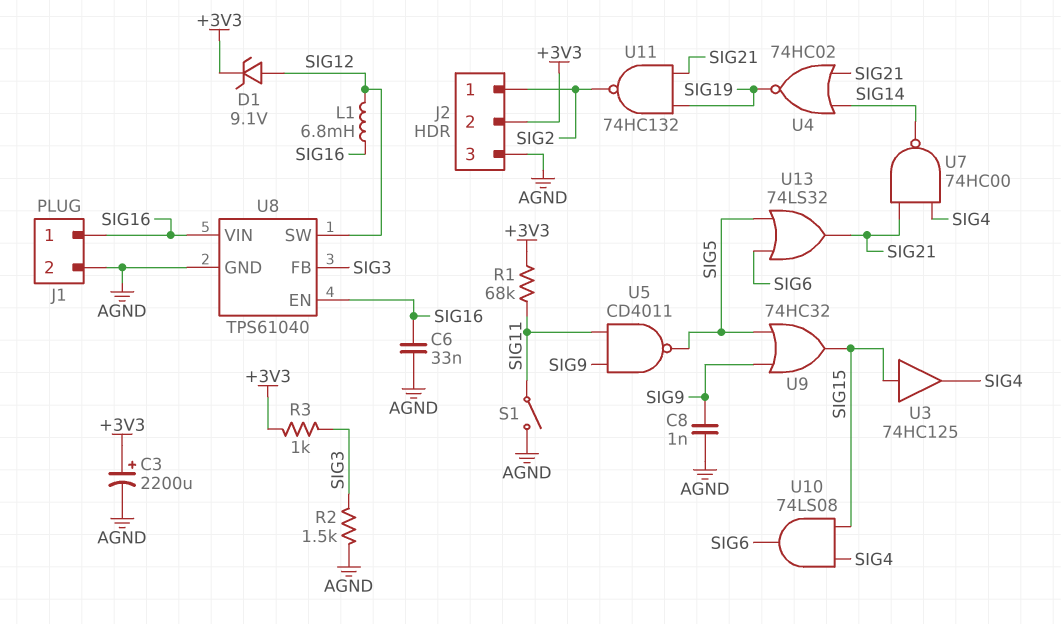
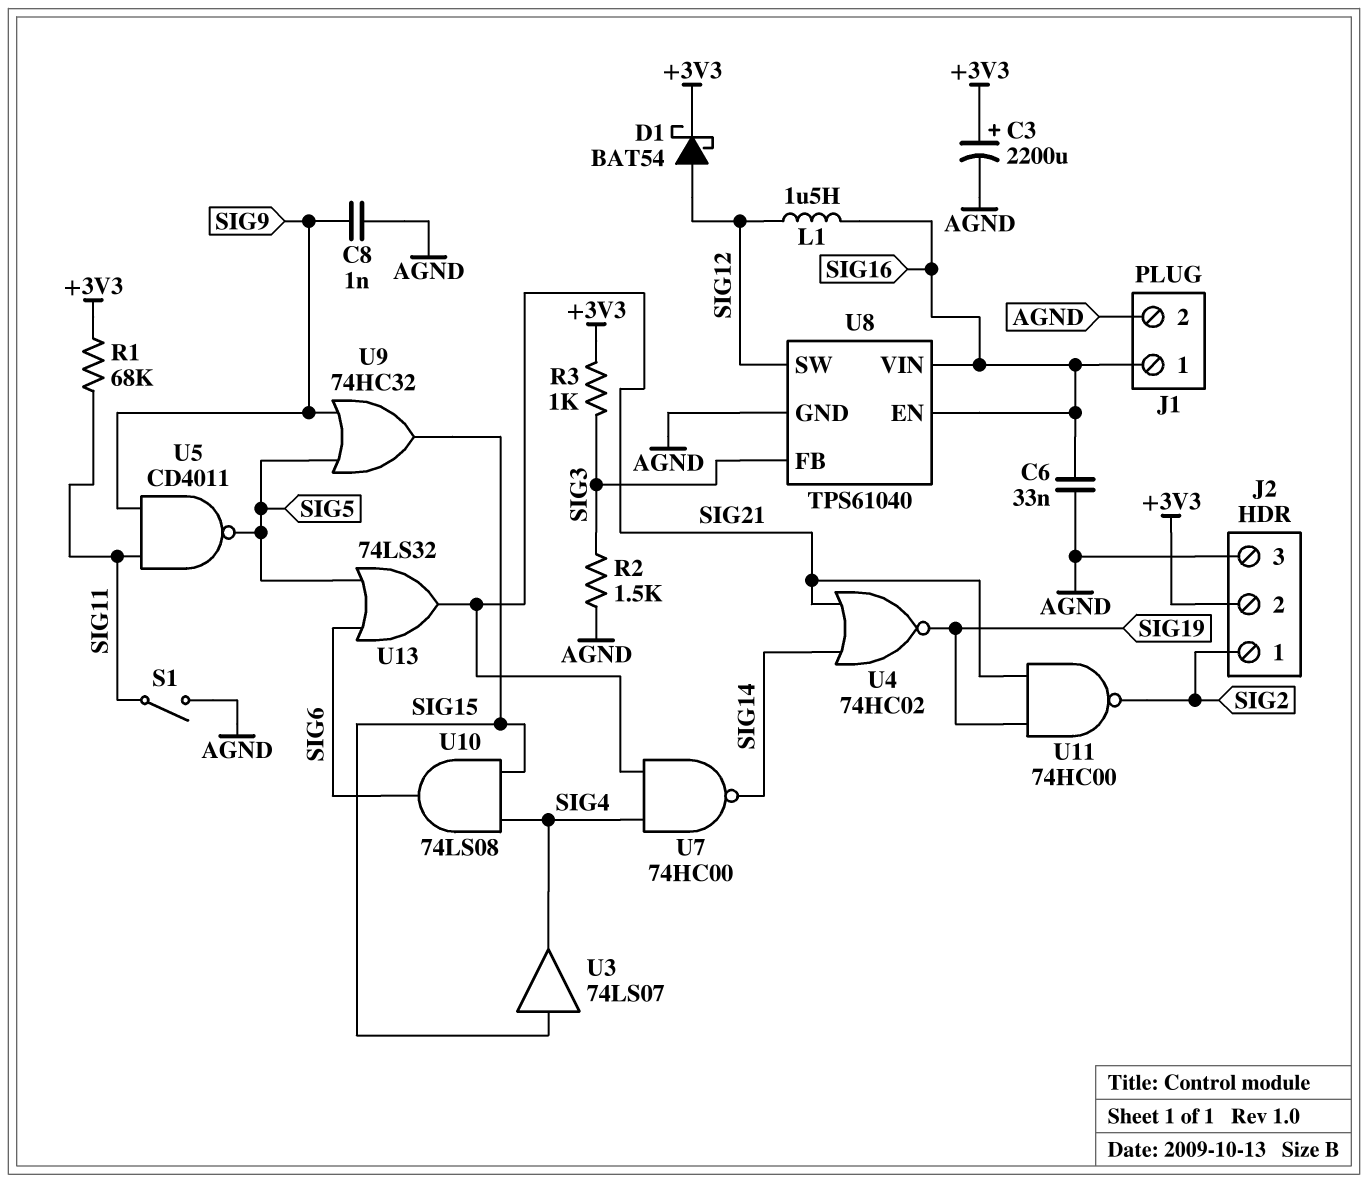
D1: zener 9.1V (A SIG12, K +3V3) -> schottky BAT54 (A SIG12, K +3V3)
L1: 6.8mH (SIG12, SIG16) -> 1.5uH (SIG12, SIG16)
U3: buffer 74HC125 (in SIG15, out SIG4) -> buffer 74LS07 (in SIG15, out SIG4)
U11: NAND 74HC132 (in SIG19, in SIG21, out SIG2) -> NAND 74HC00 (in SIG19, in SIG21, out SIG2)

